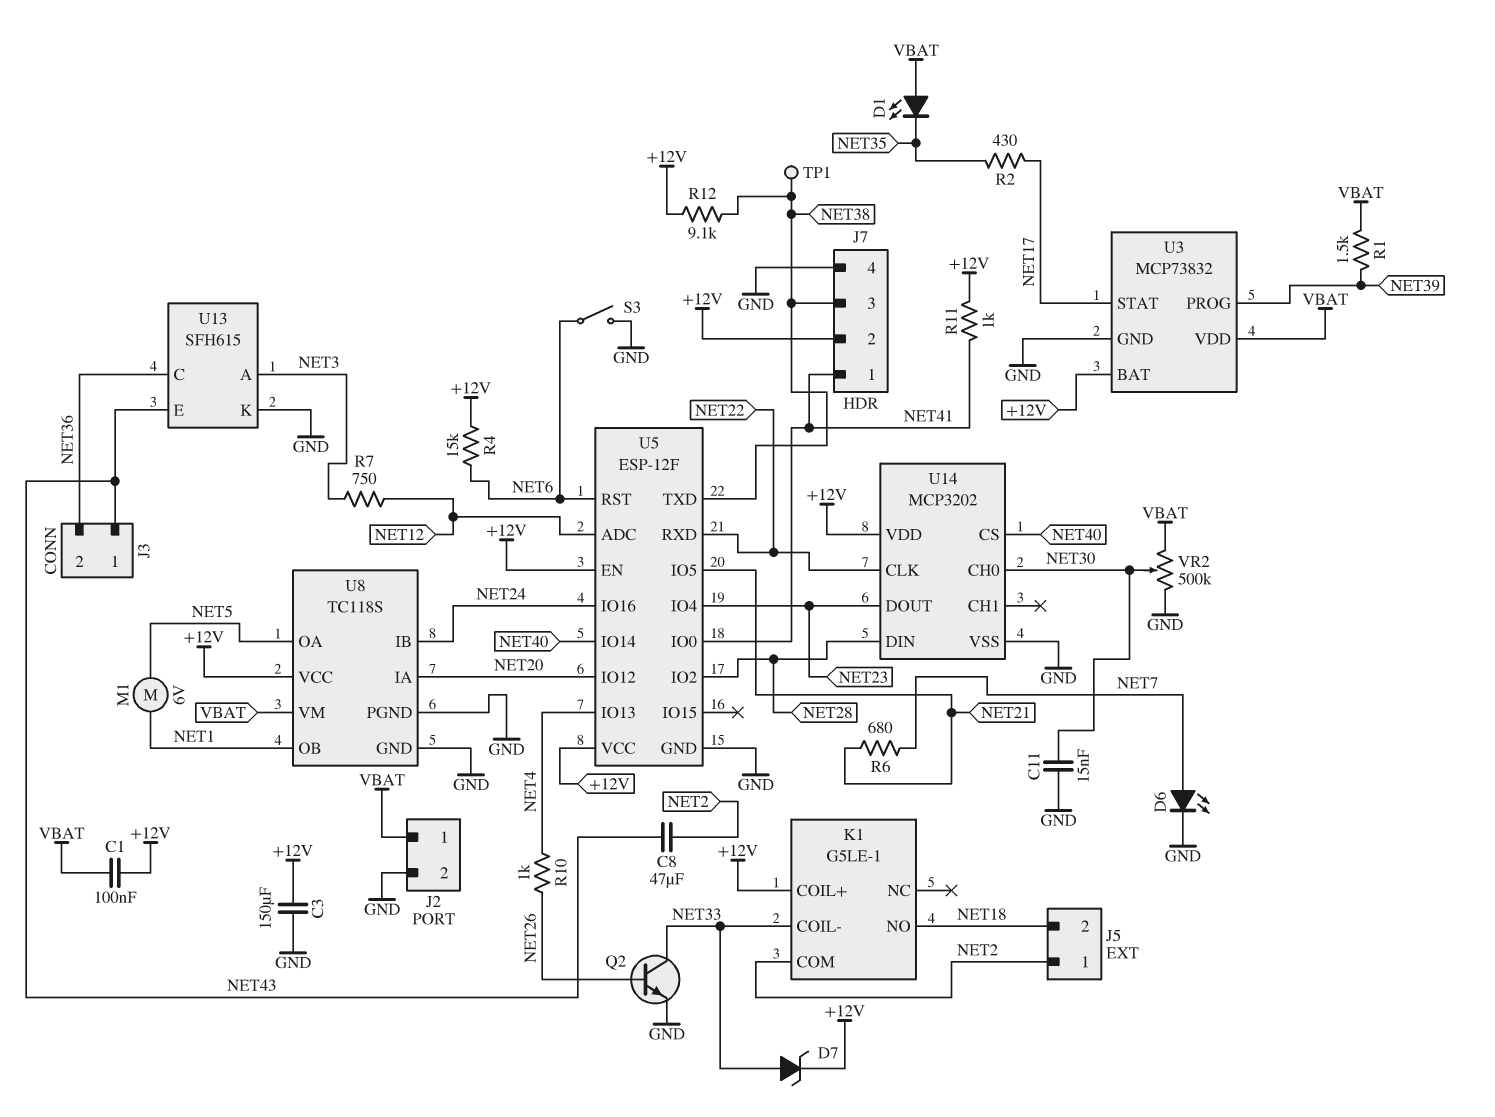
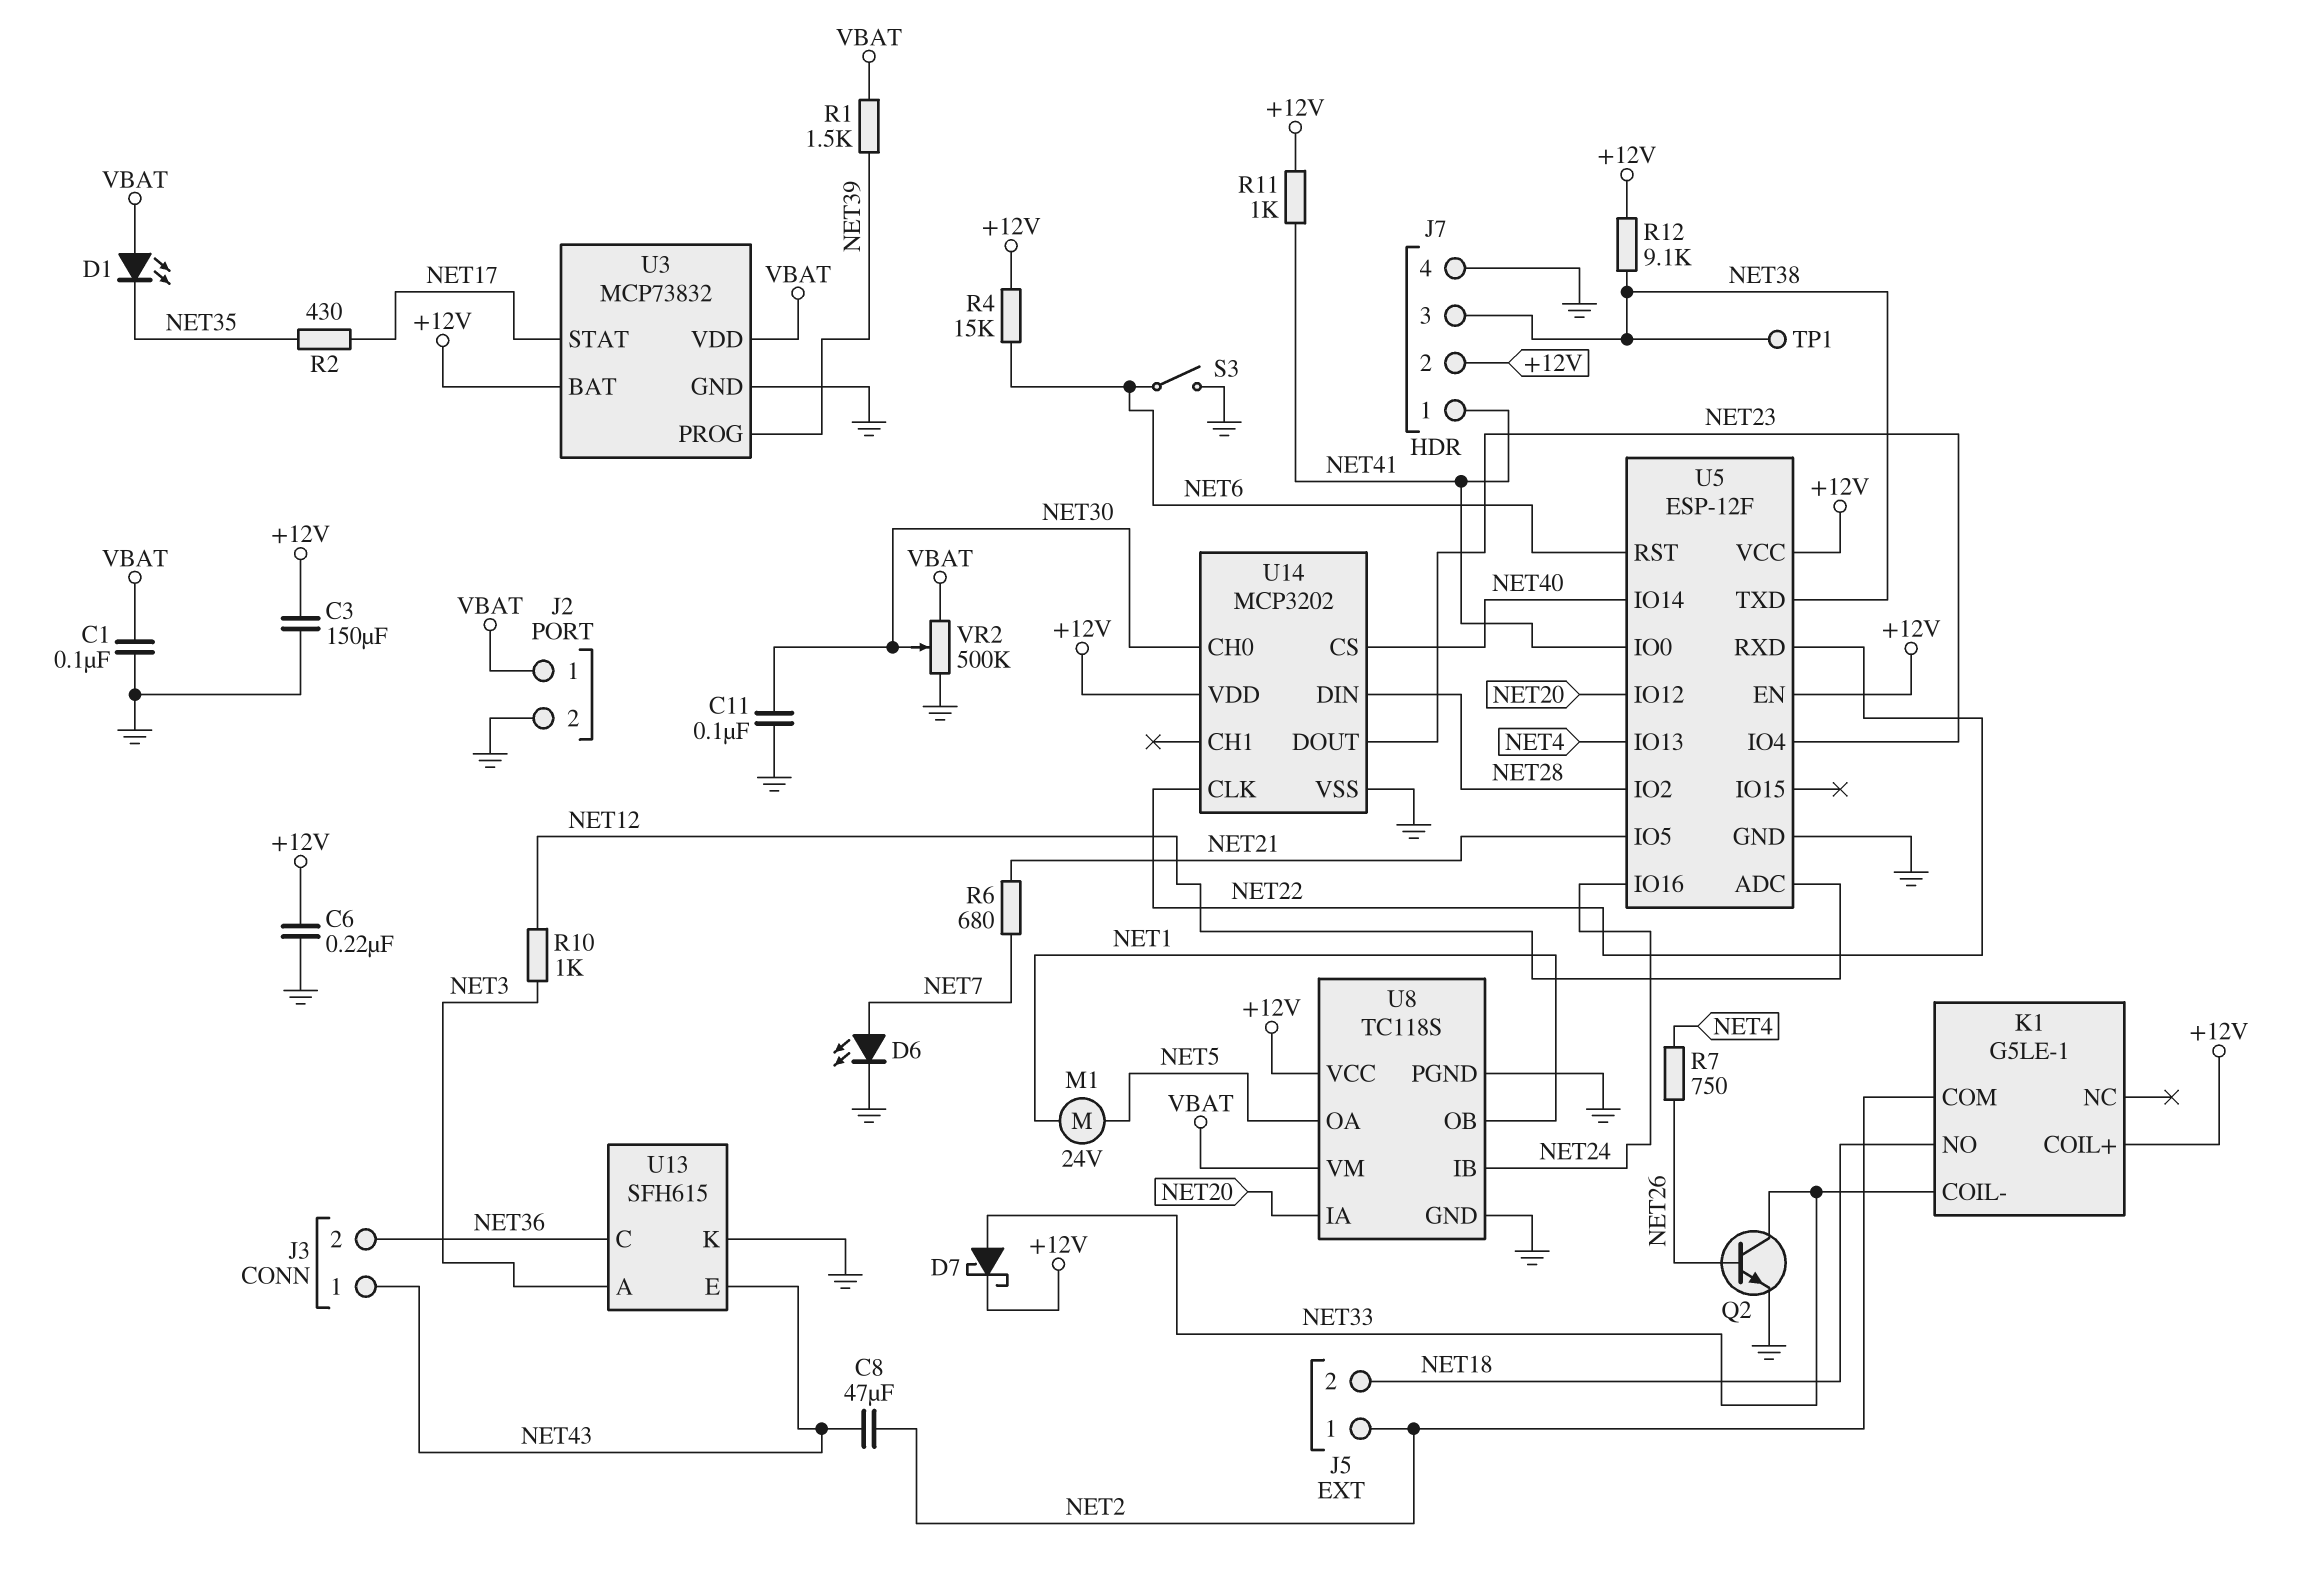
C1: 100nF (+12V, VBAT) -> 100nF (GND, VBAT)
C6: none -> 220nF (+12V, GND)
C11: 15nF (GND, NET30) -> 100nF (GND, NET30)
D7: zener (A NET33, K +12V) -> schottky (A NET33, K +12V)
M1: motor 6V (NET1, NET5) -> motor 24V (NET1, NET5)
R7: 750 (NET3, NET12) -> 750 (NET4, NET26)
R10: 1k (NET4, NET26) -> 1k (NET3, NET12)

